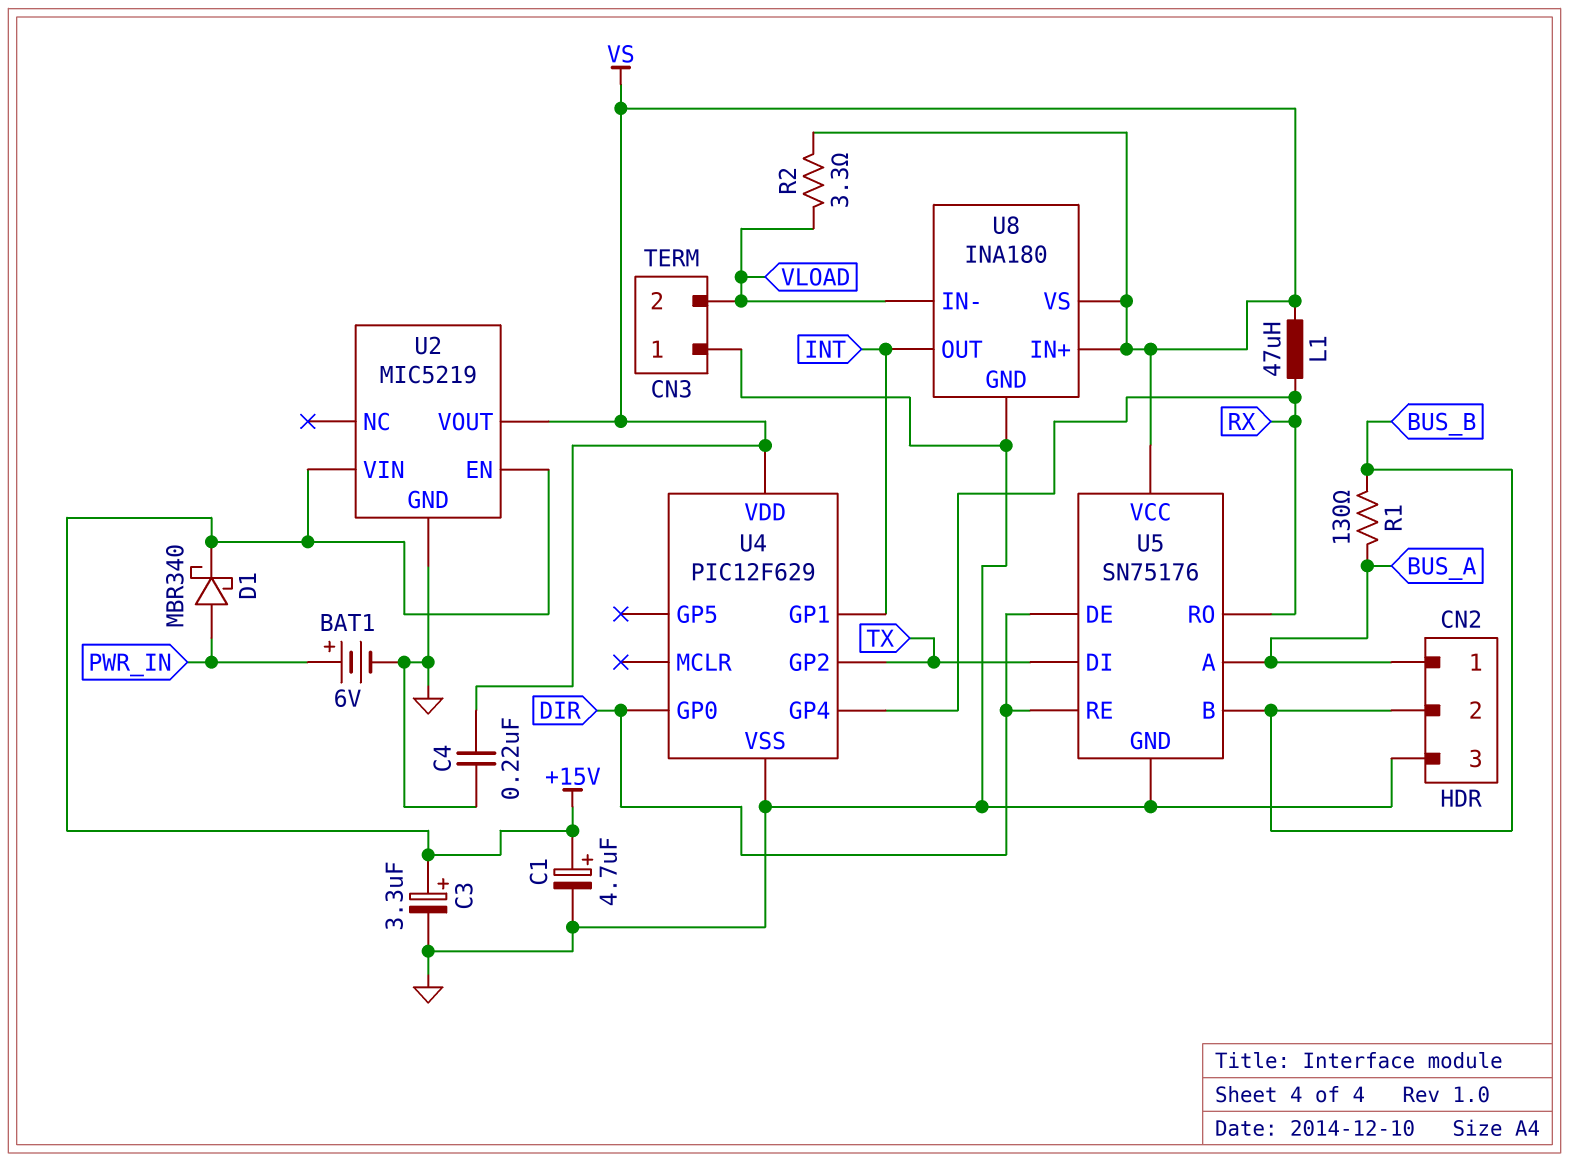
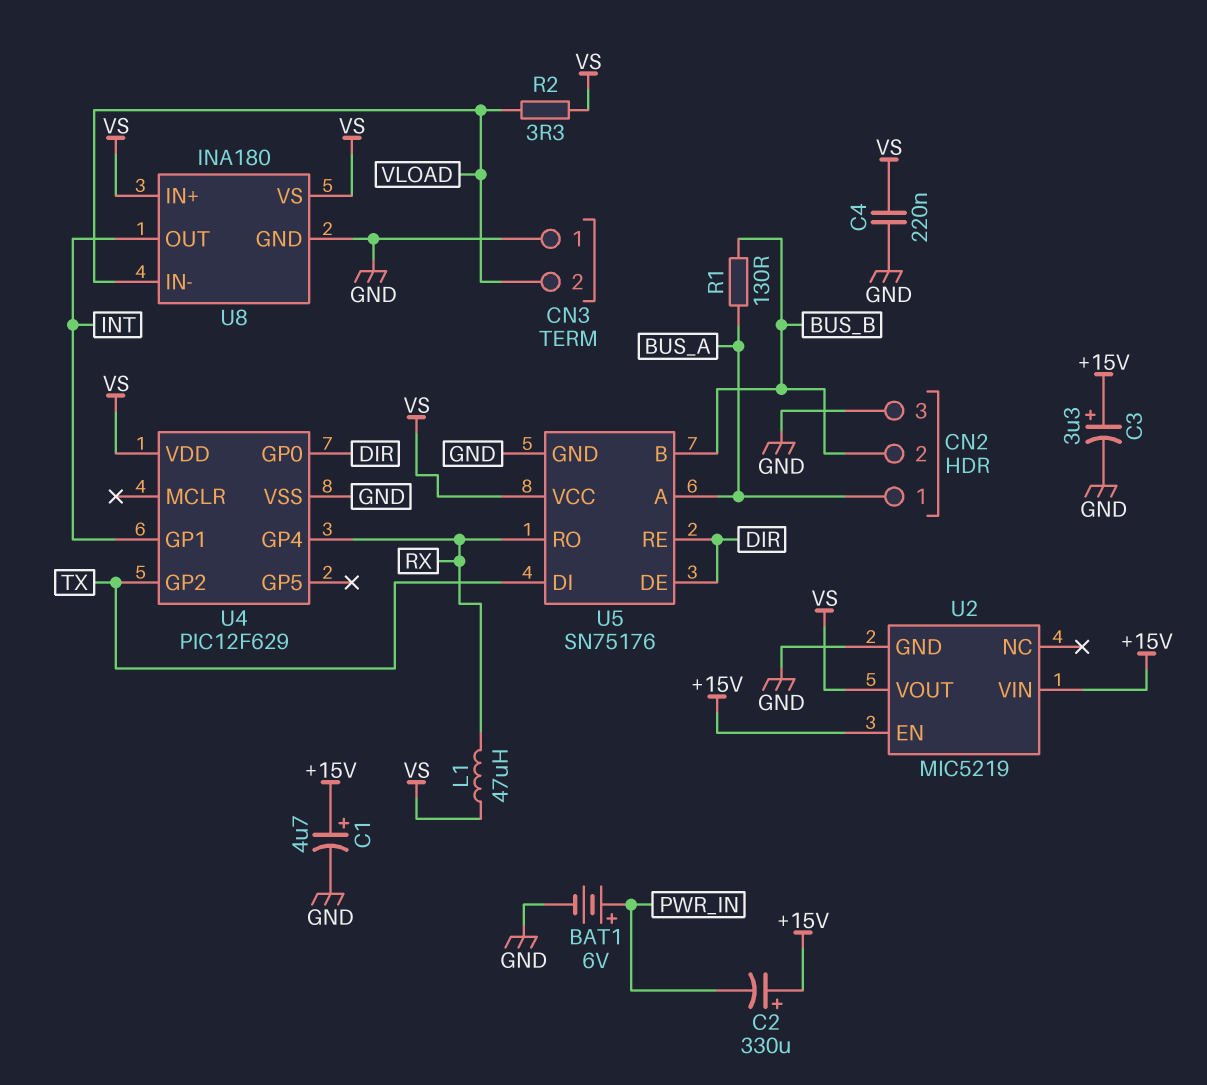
C2: none -> 330uF (plus +15V, minus PWR_IN)
D1: schottky MBR340 (A PWR_IN, K +15V) -> none

